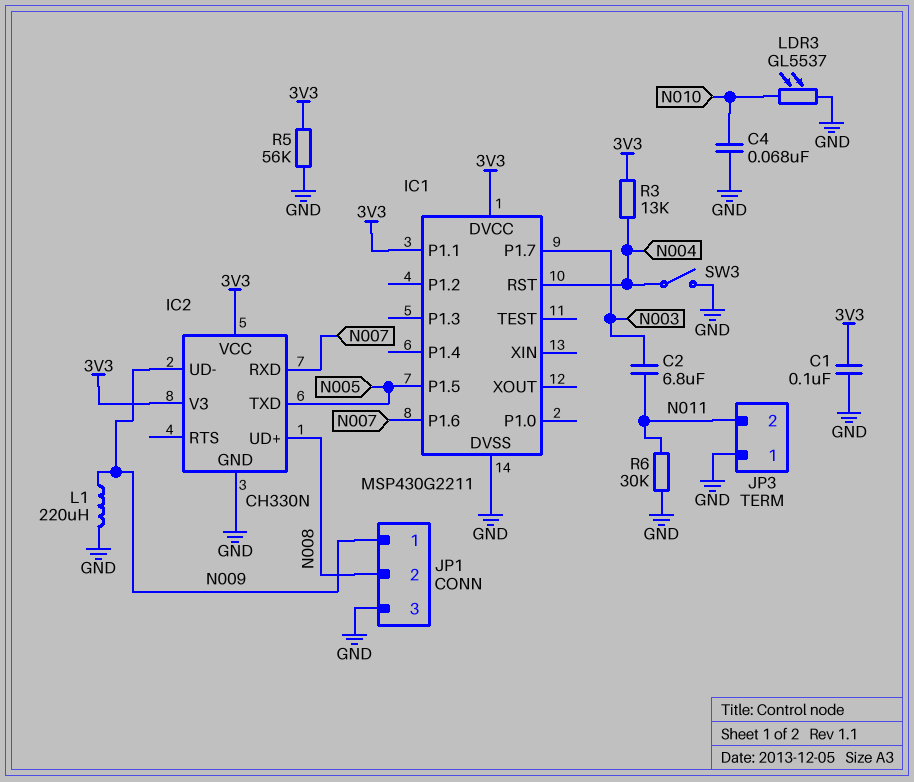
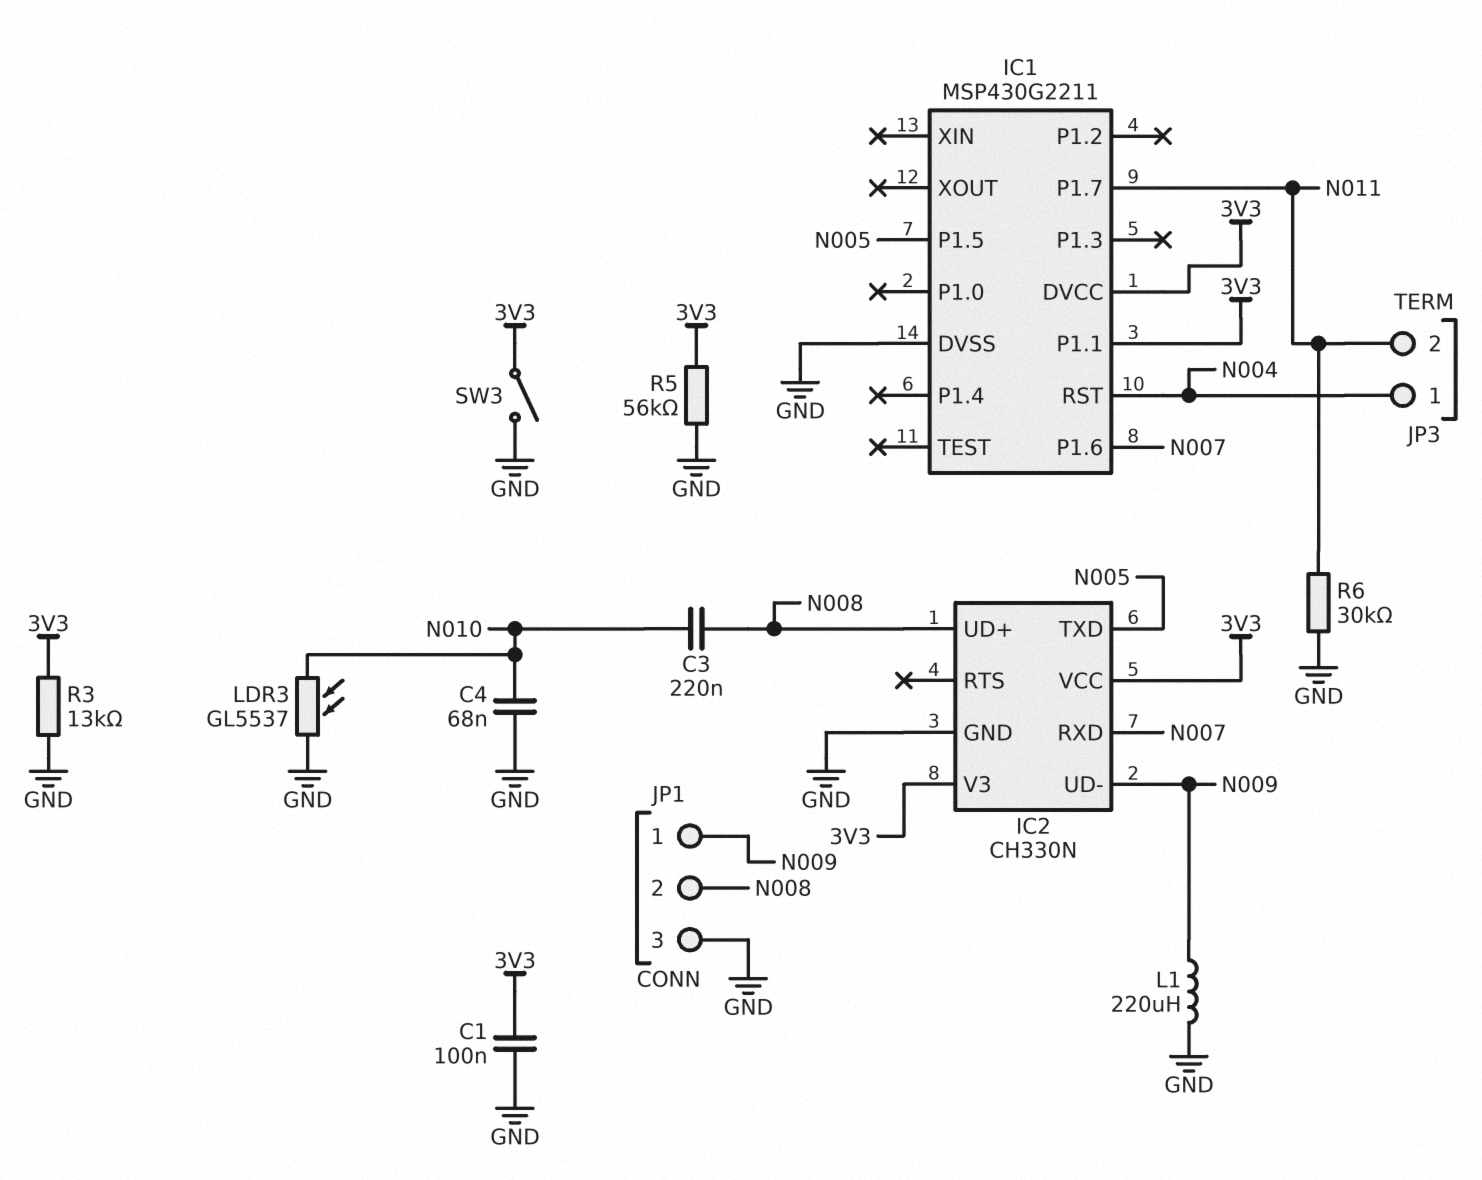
C2: 6.8uF (N003, N011) -> none
C3: none -> 220nF (N008, N010)
IC1 pin P1.7: N003 -> N011
JP3 pin 1: GND -> N004
R3: 13k (3V3, N004) -> 13k (3V3, GND)
SW3: switch (GND, N004) -> switch (3V3, GND)

